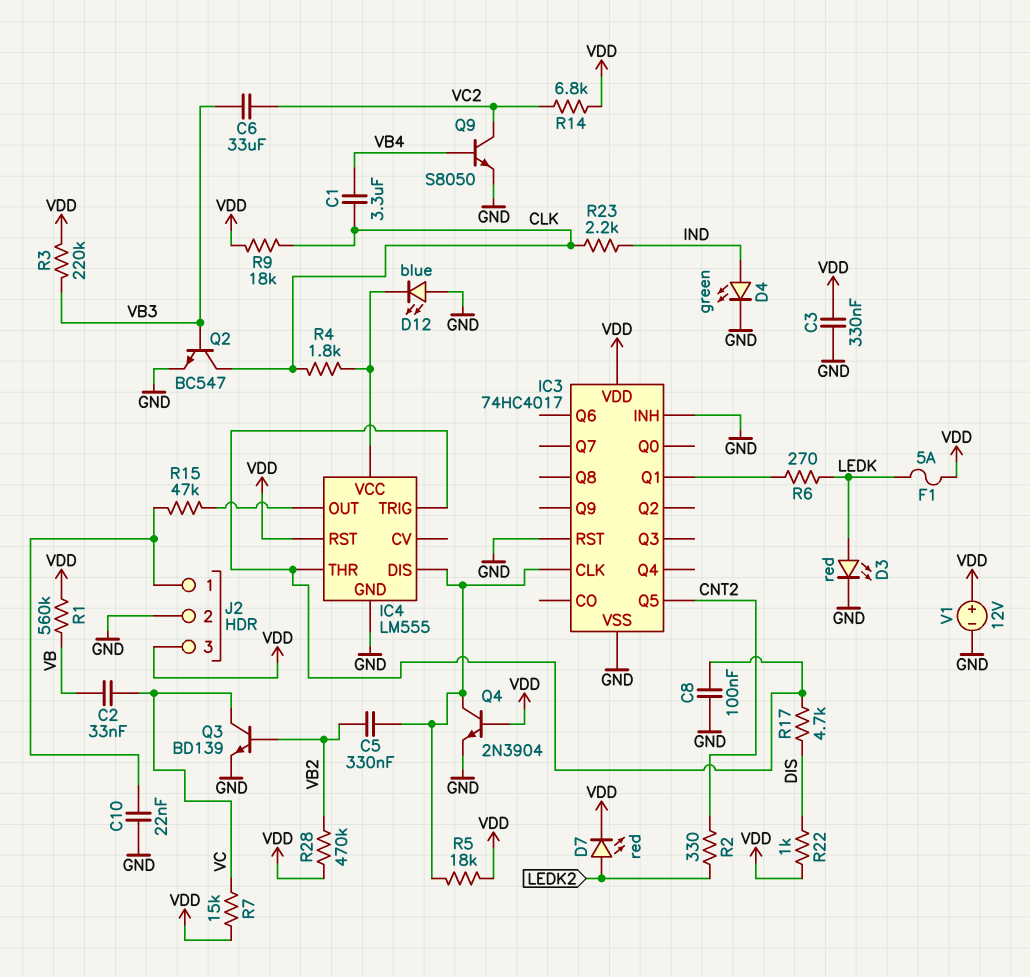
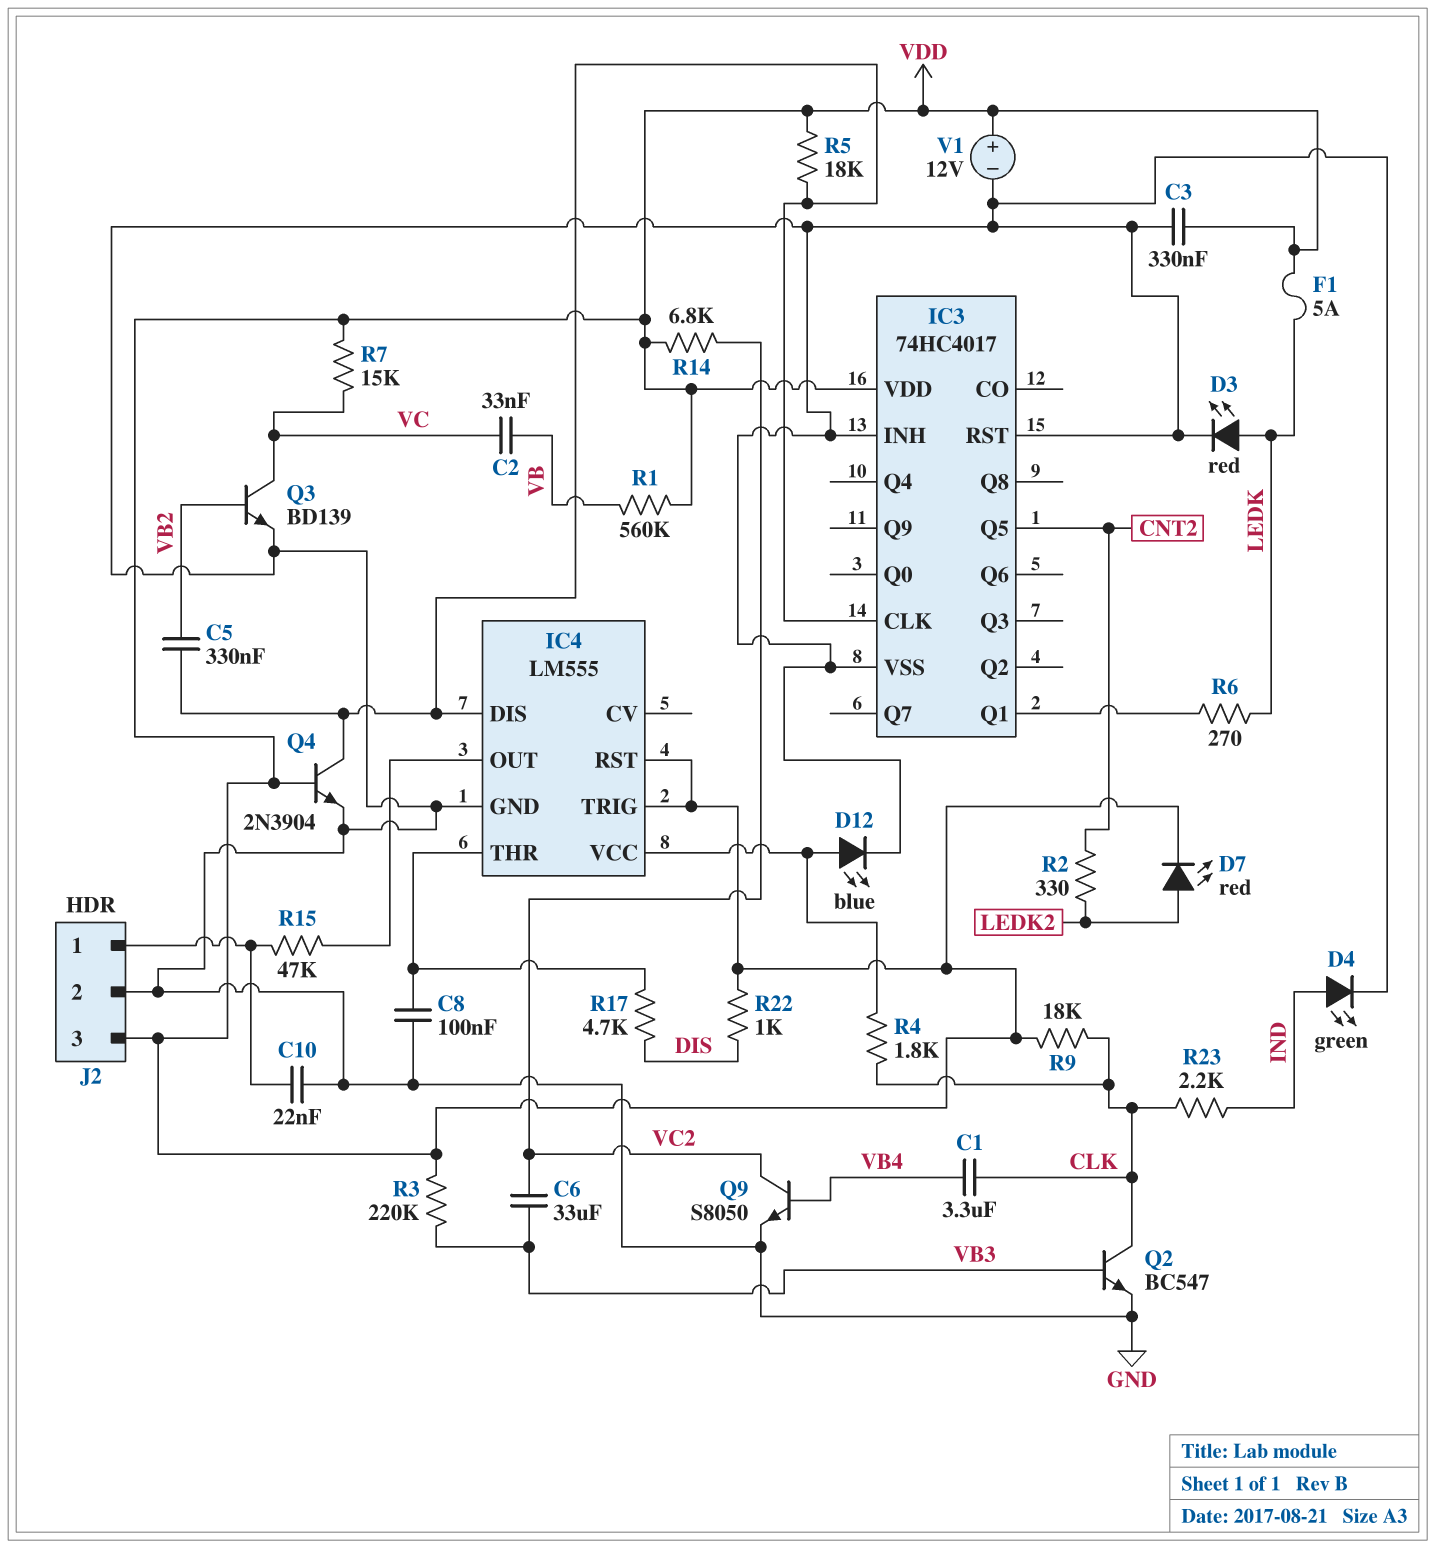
D12: LED blue (A GND, K IC4/VCC) -> LED blue (A IC4/VCC, K GND)
IC4 pin TRIG: IC4/THR -> VDD
R28: 470k (VB2, VDD) -> none

